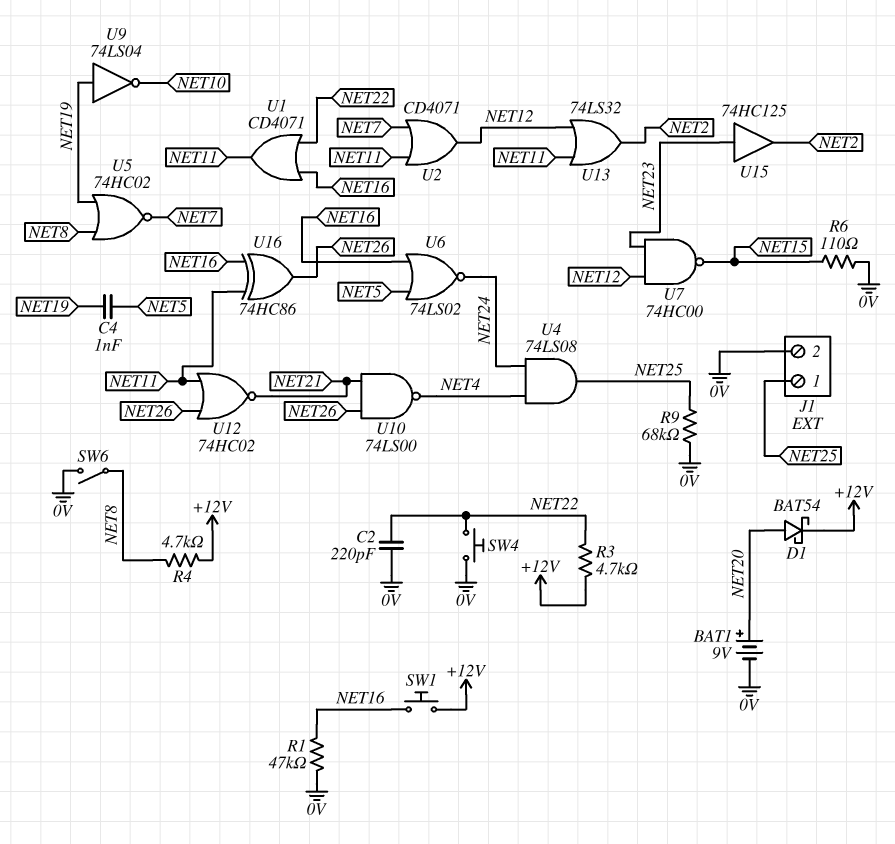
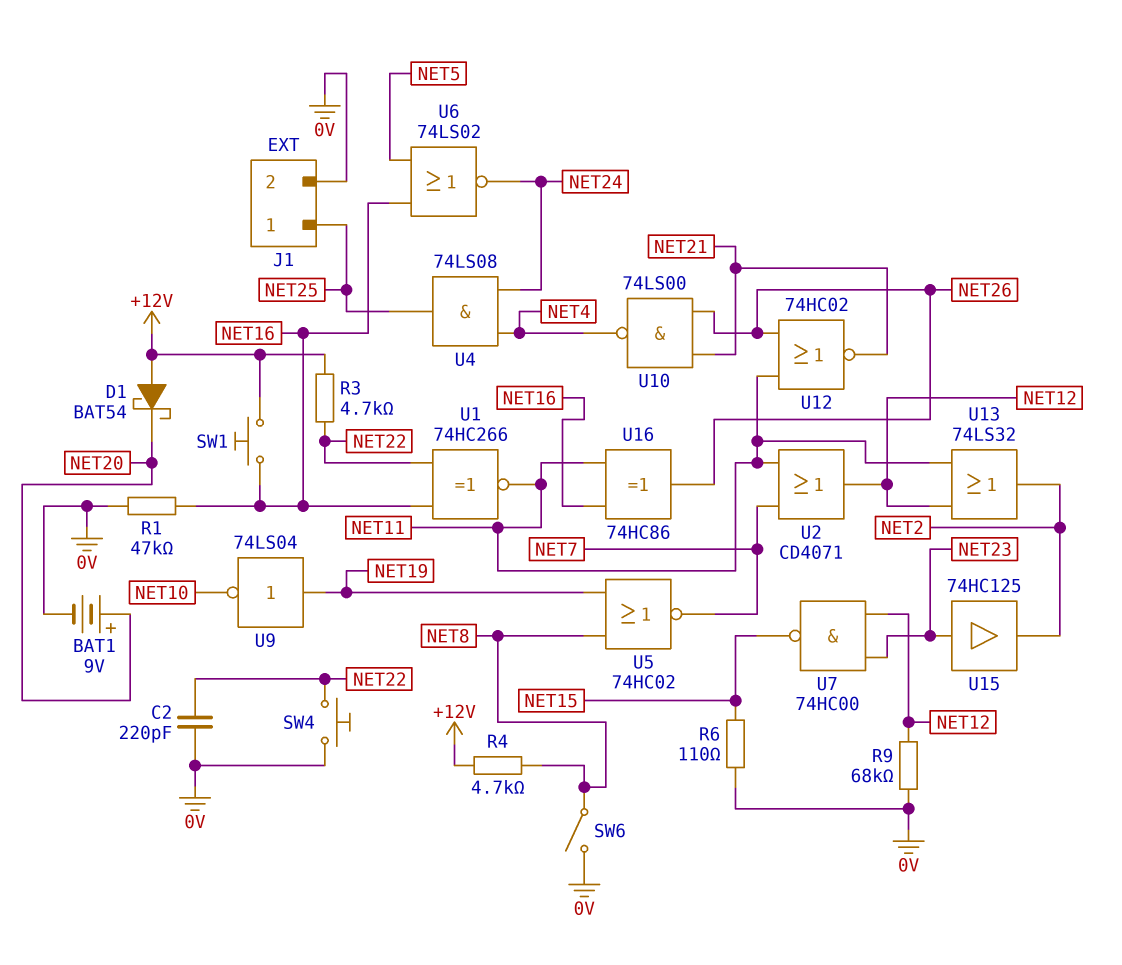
C4: 1nF (NET5, NET19) -> none
D1: schottky BAT54 (A NET20, K +12V) -> schottky BAT54 (A +12V, K NET20)
R9: 68k (0V, NET25) -> 68k (0V, NET12)
U1: OR CD4071 (in NET16, in NET22, out NET11) -> XNOR 74HC266 (in NET16, in NET22, out NET11)

